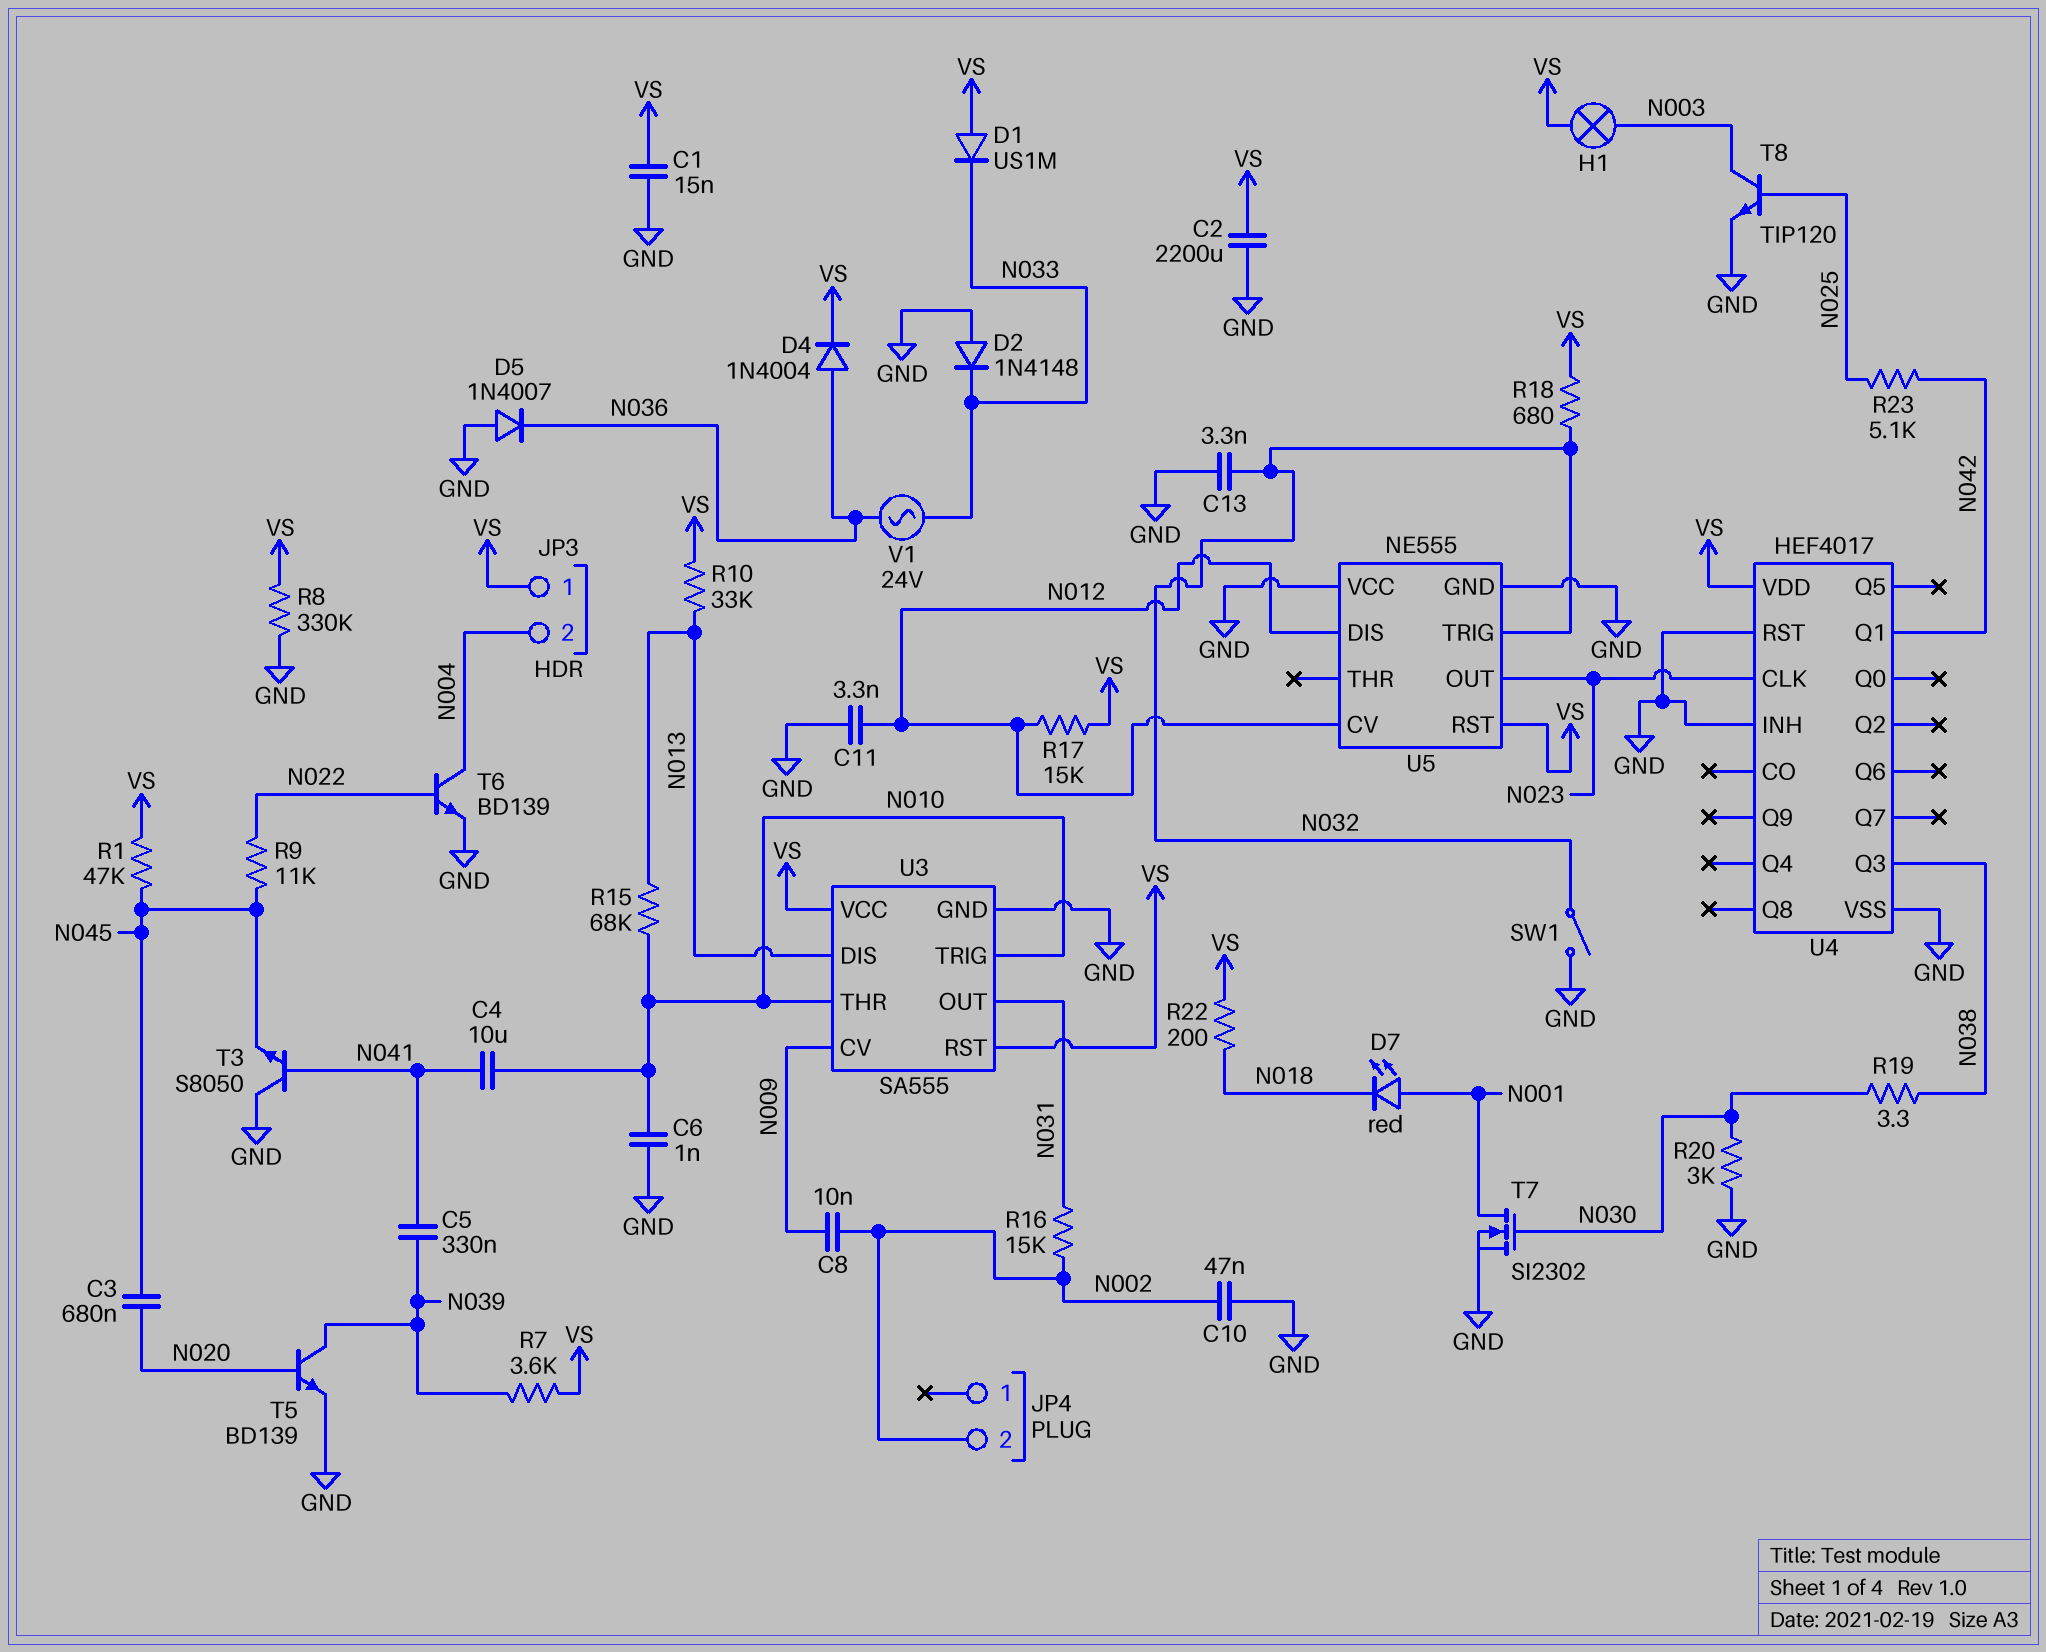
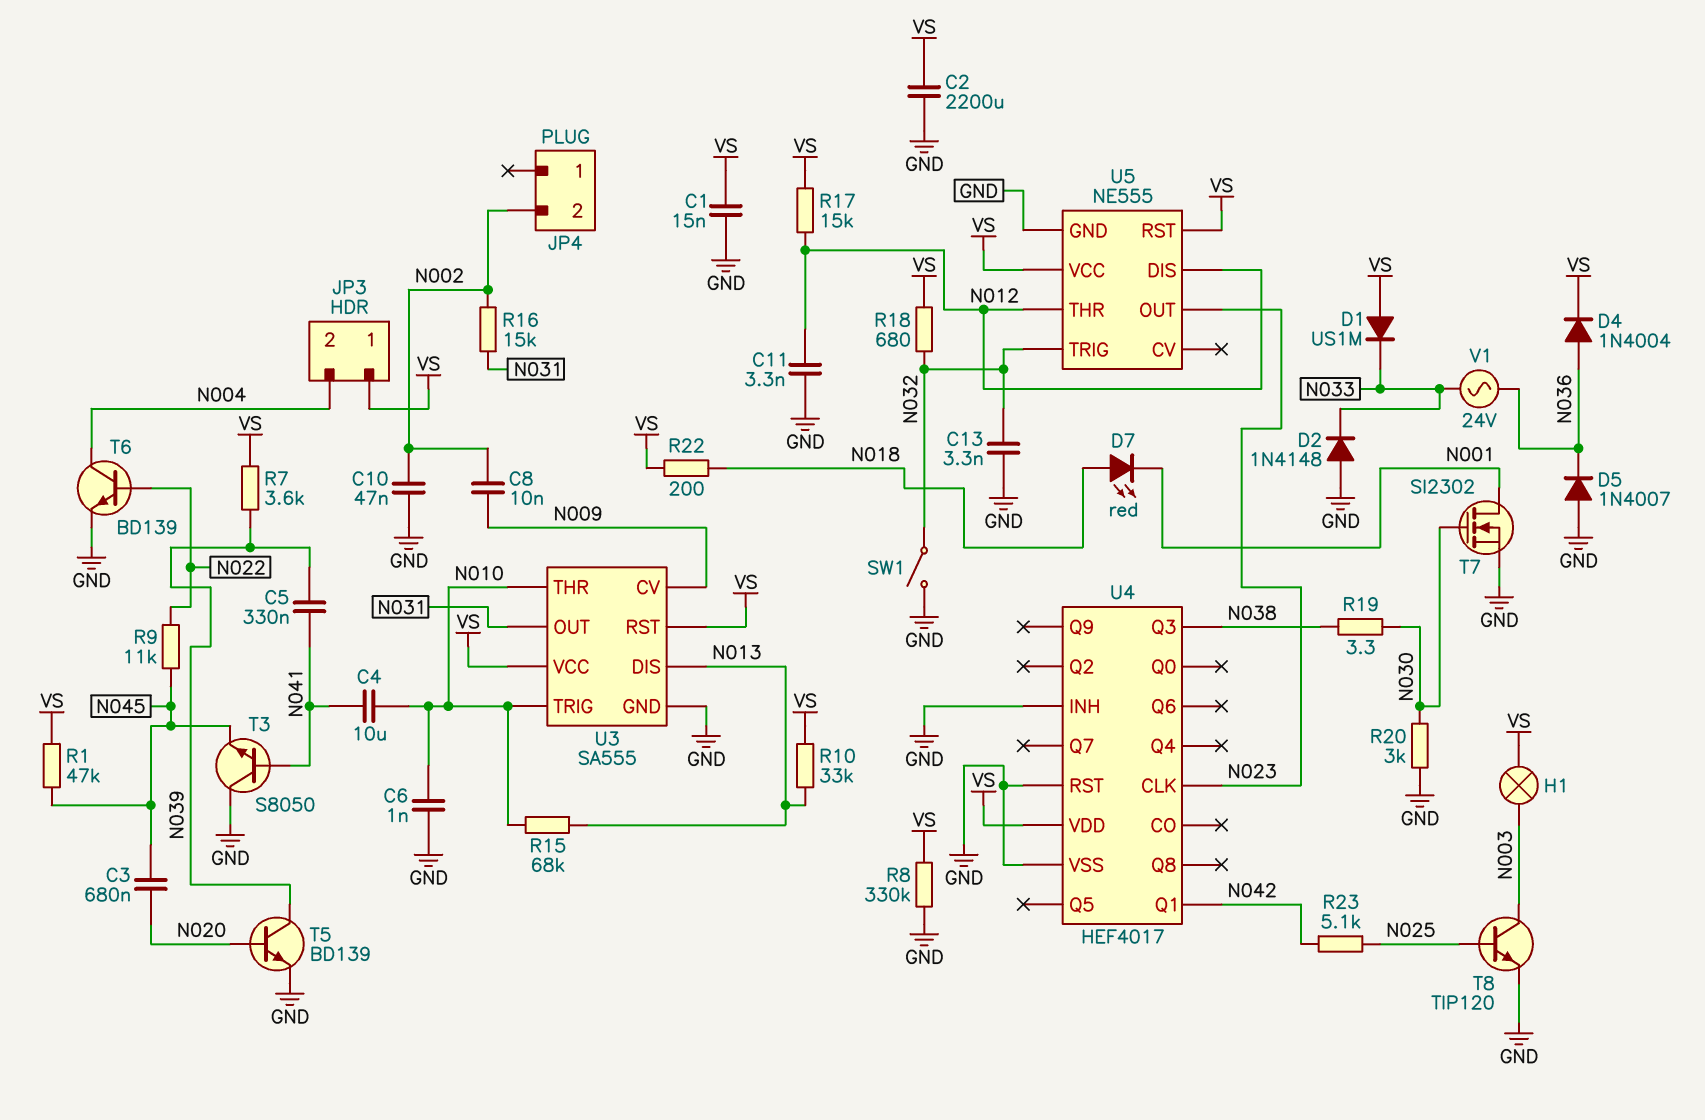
D7: LED red (A N001, K N018) -> LED red (A N018, K N001)
U5 pin CV: N012 -> none
U5 pin THR: none -> N012
U5 pin VCC: GND -> VS

